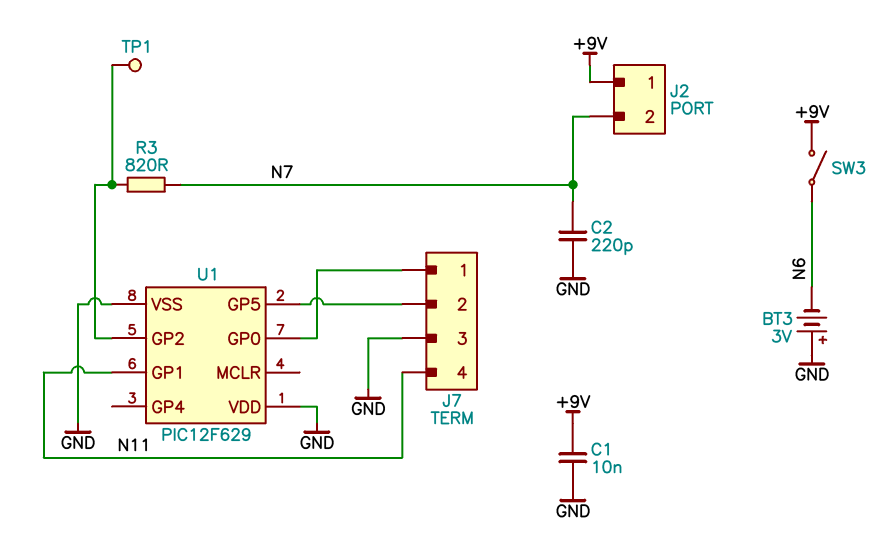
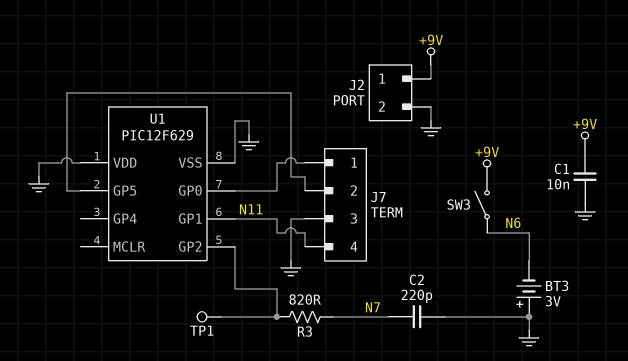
J2 pin 2: N7 -> GND

